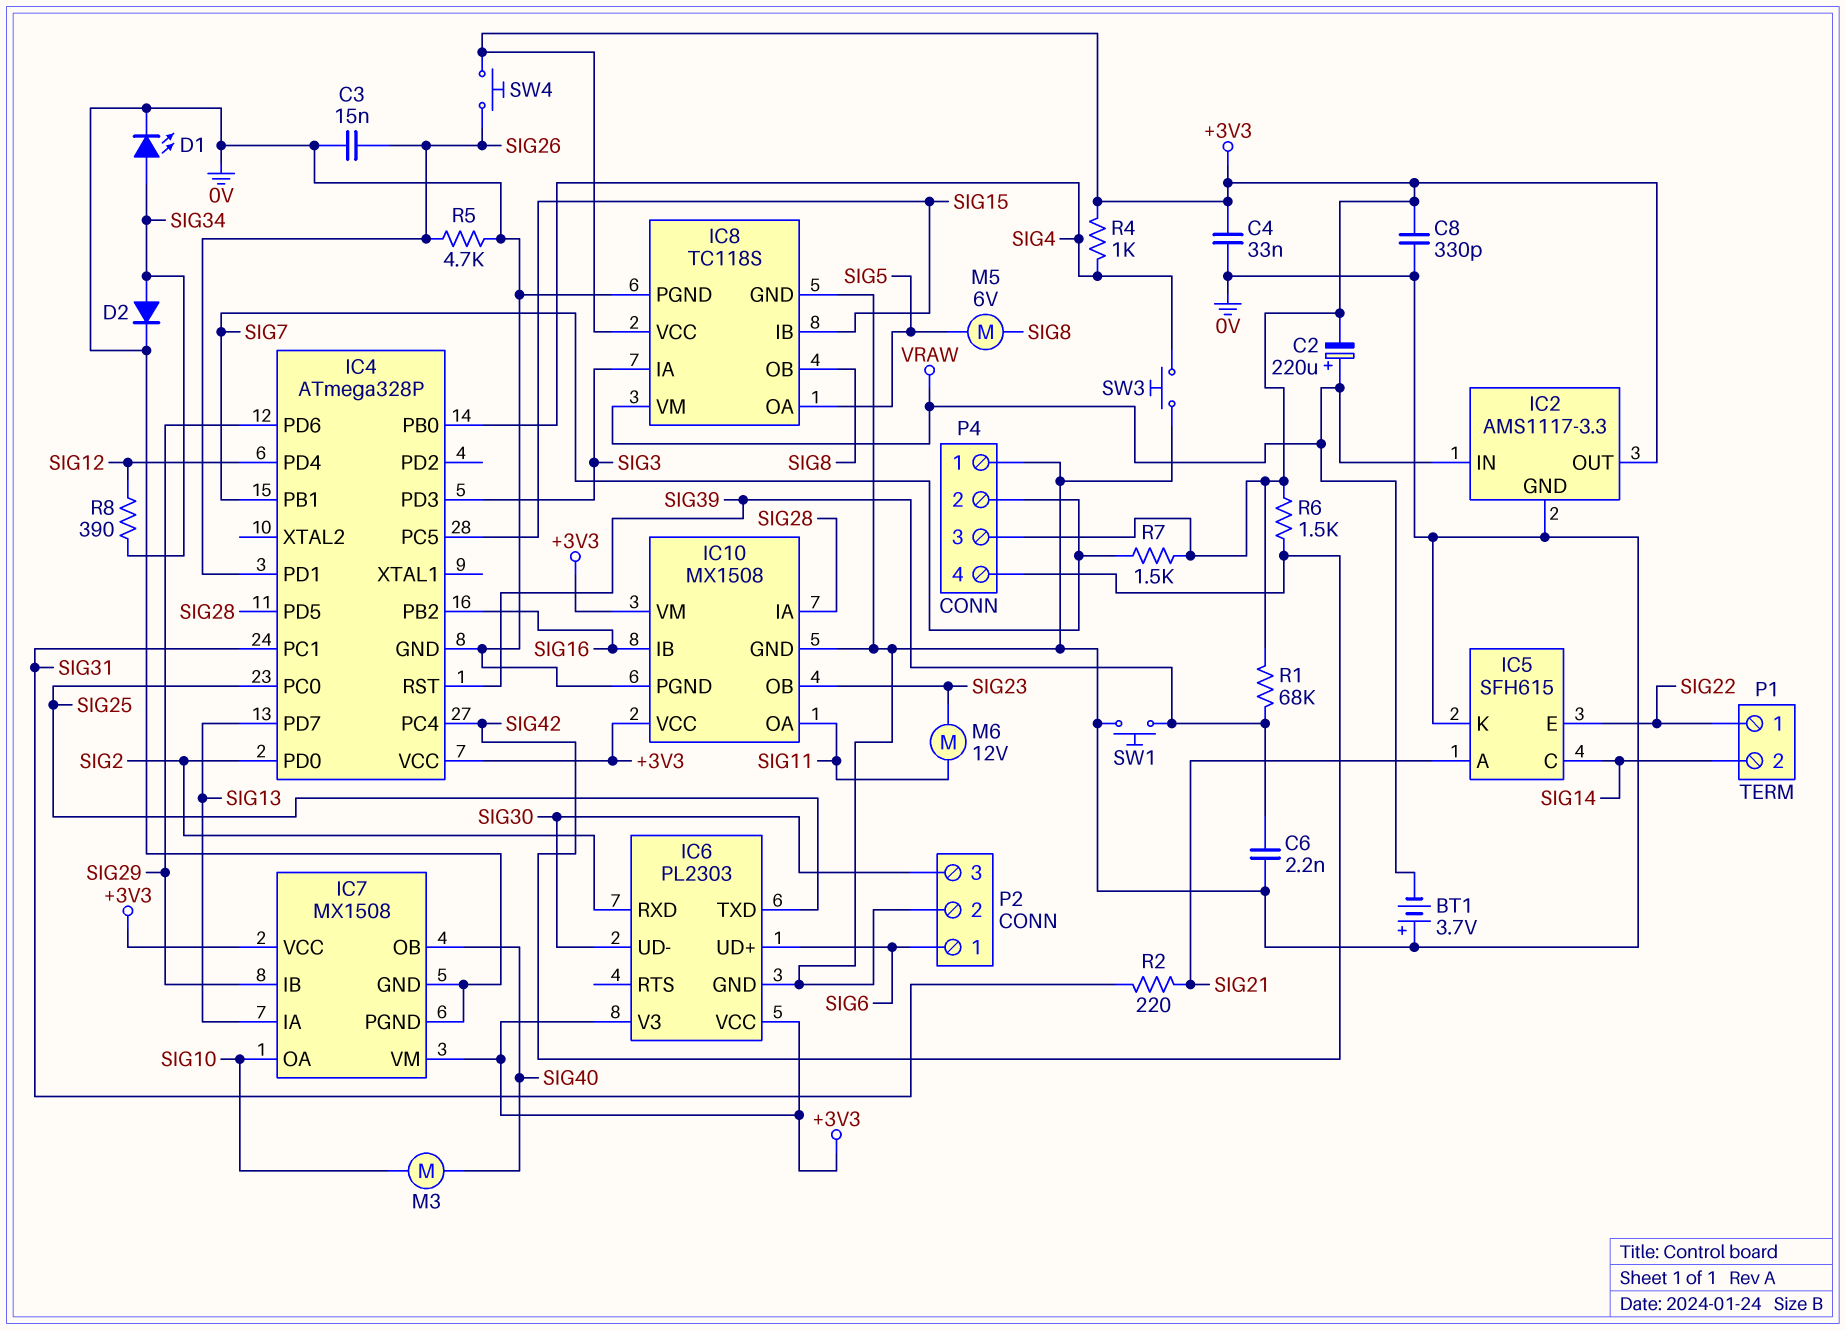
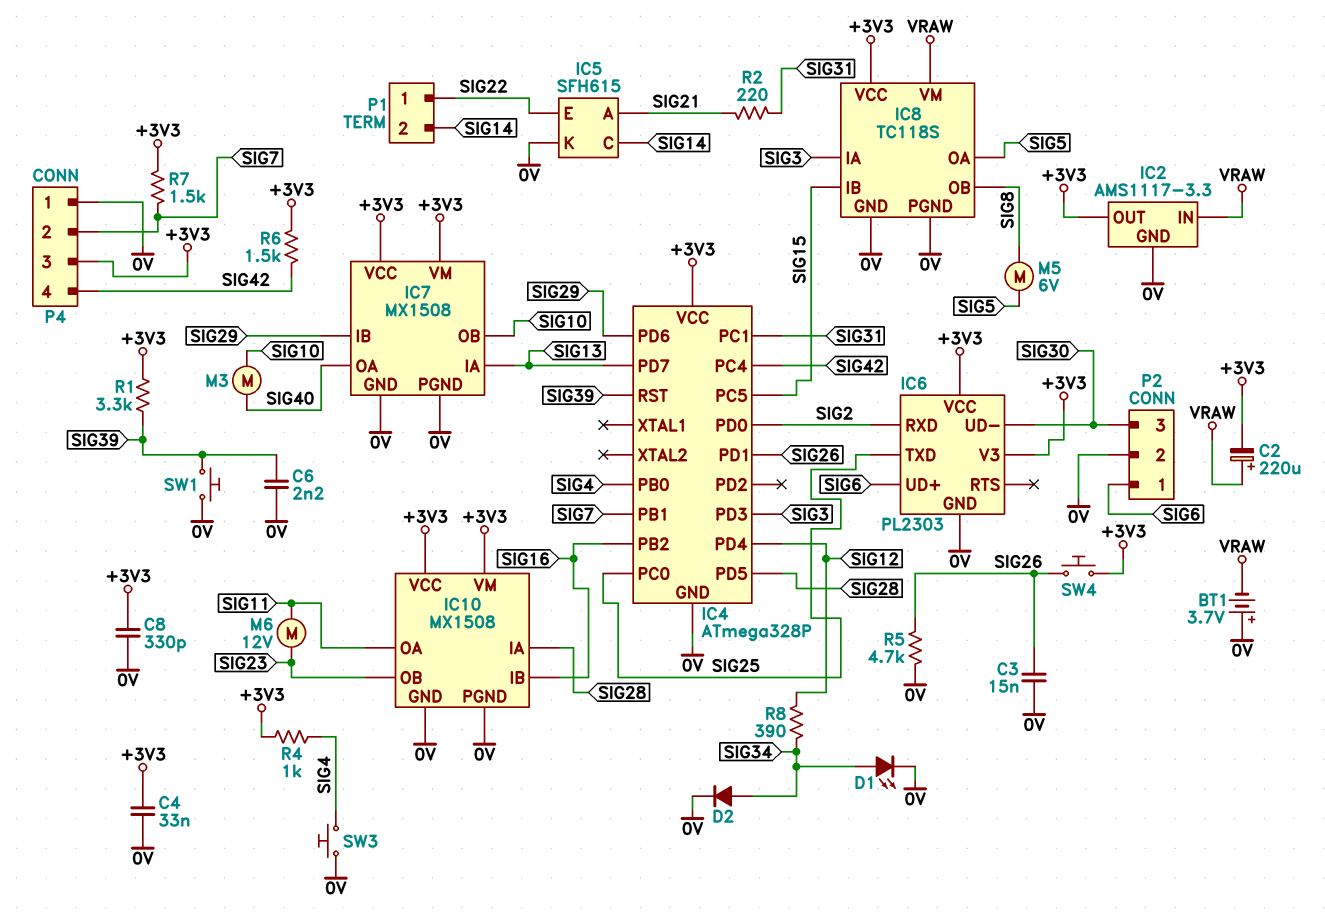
IC7 pin OA: SIG10 -> SIG40
IC7 pin OB: SIG40 -> SIG10
R1: 68k (+3V3, SIG39) -> 3.3k (+3V3, SIG39)

